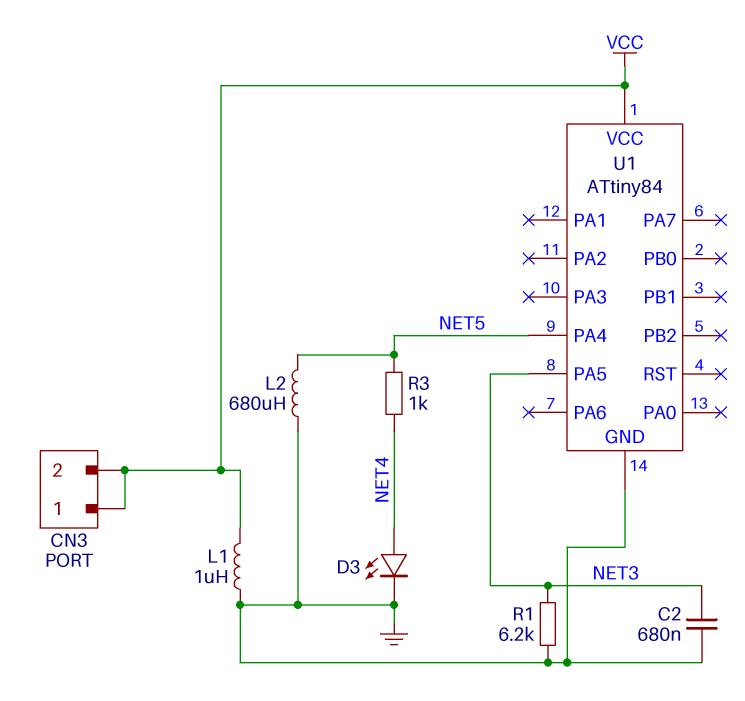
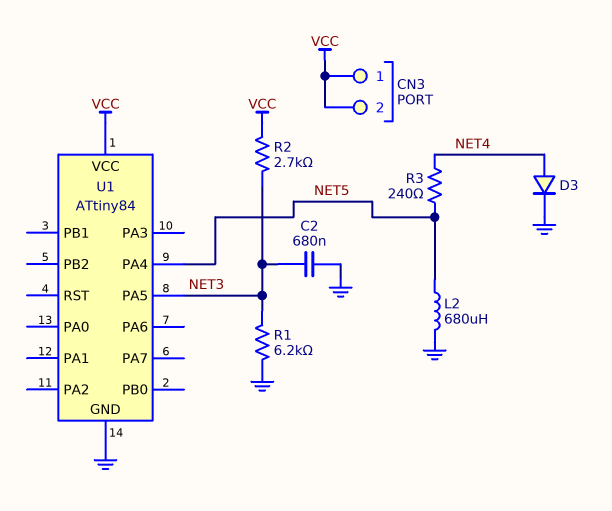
D3: LED (A NET4, K GND) -> diode (A NET4, K GND)
L1: 1uH (GND, VCC) -> none
R2: none -> 2.7k (NET3, VCC)
R3: 1k (NET4, NET5) -> 240 (NET4, NET5)

